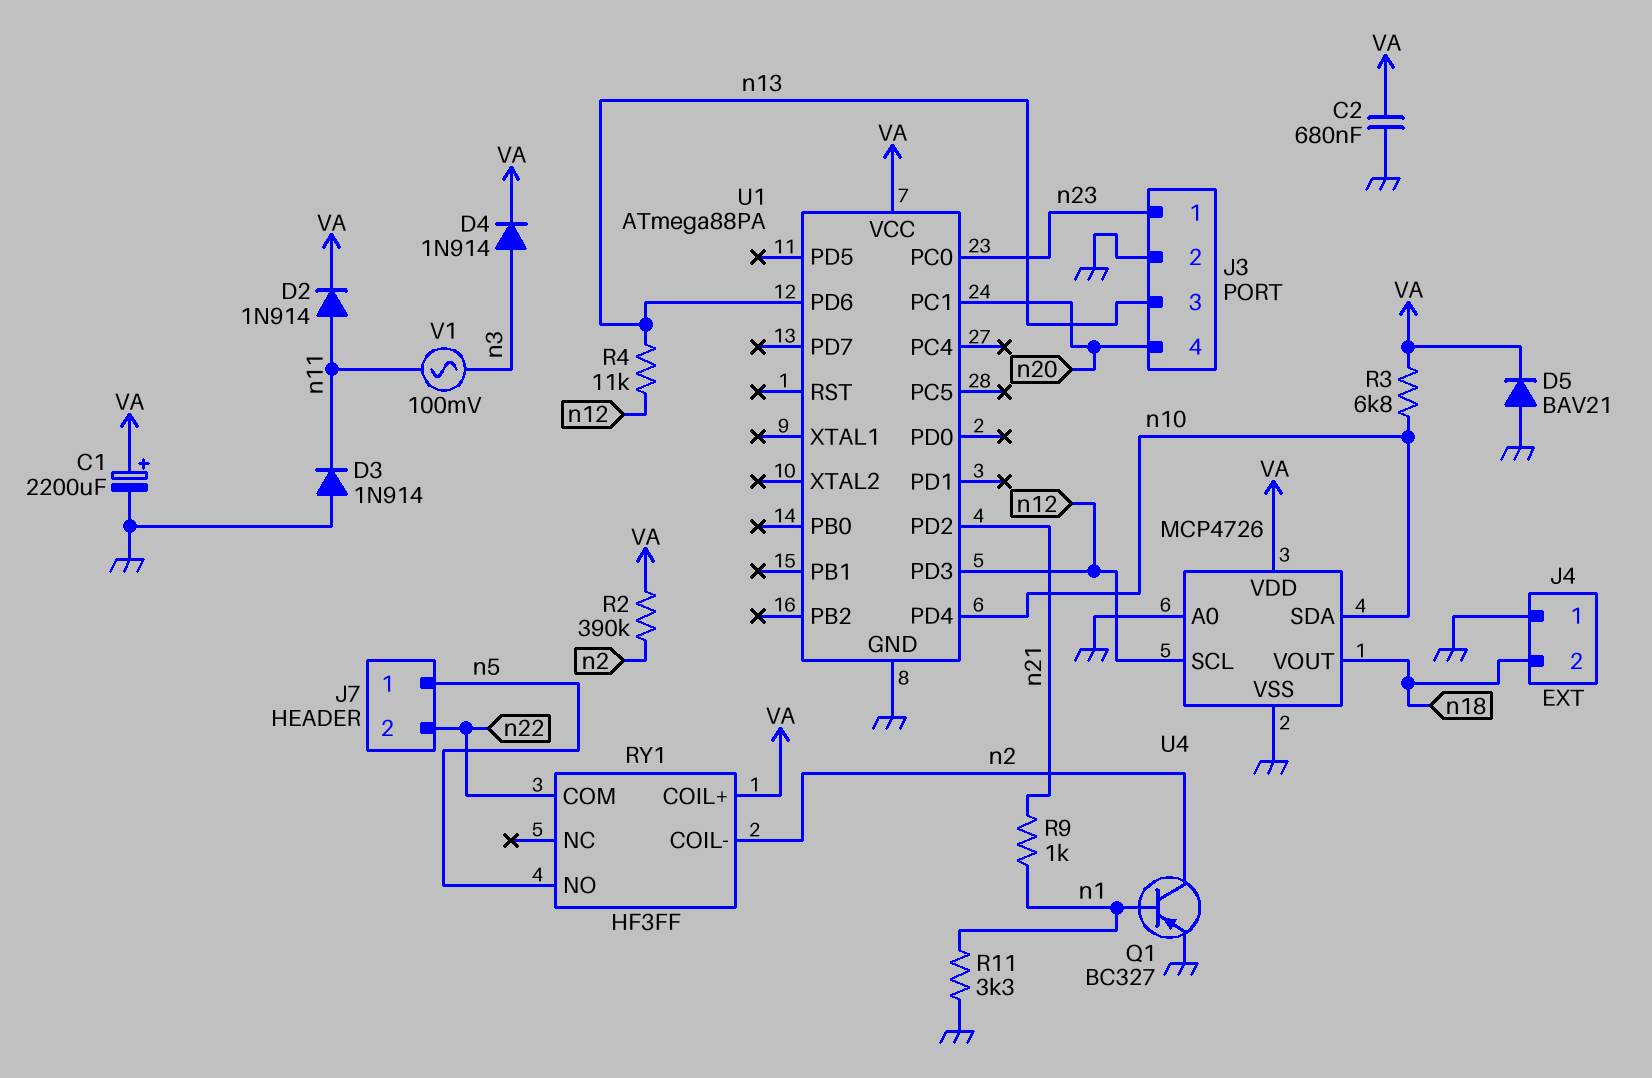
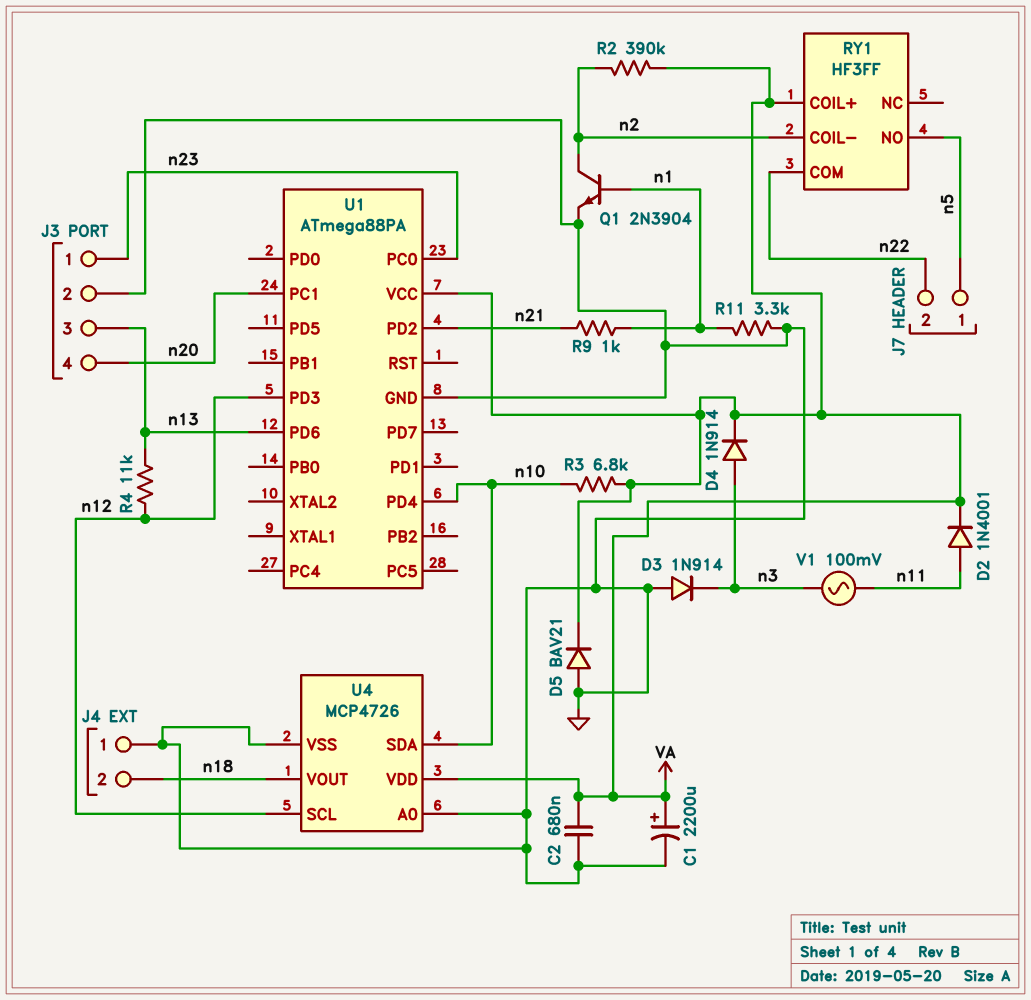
D2: diode 1N914 (A n11, K VA) -> diode 1N4001 (A n11, K VA)
D3: diode 1N914 (A GND, K n11) -> diode 1N914 (A GND, K n3)
Q1: PNP BC327 (B n1, C n2, E GND) -> NPN 2N3904 (B n1, C n2, E GND)

